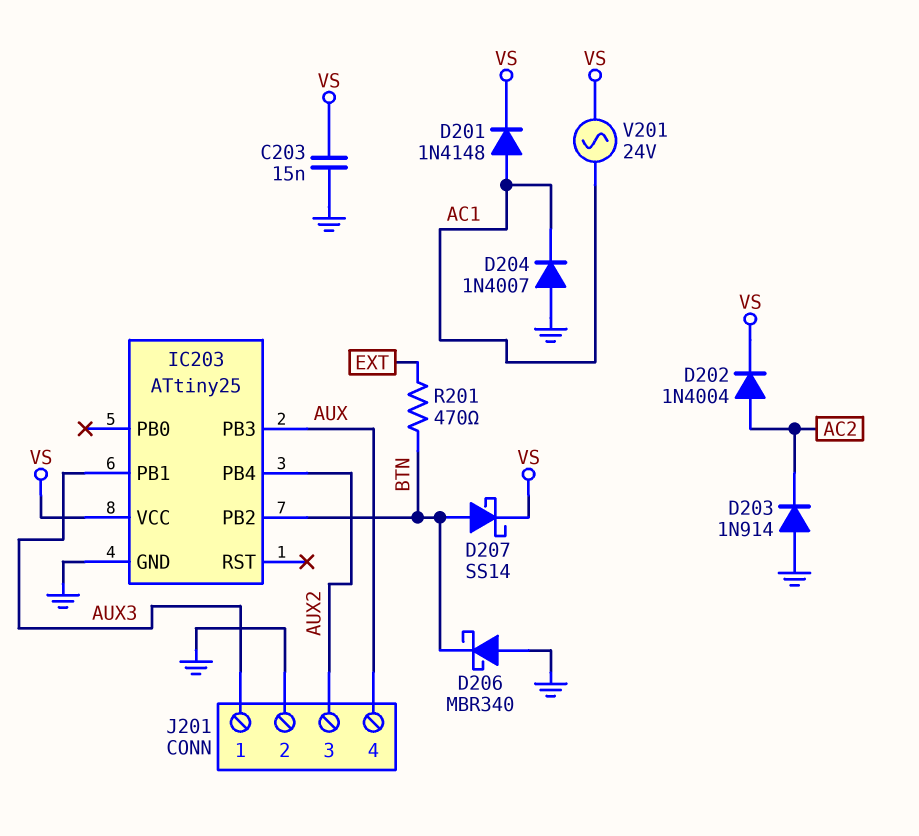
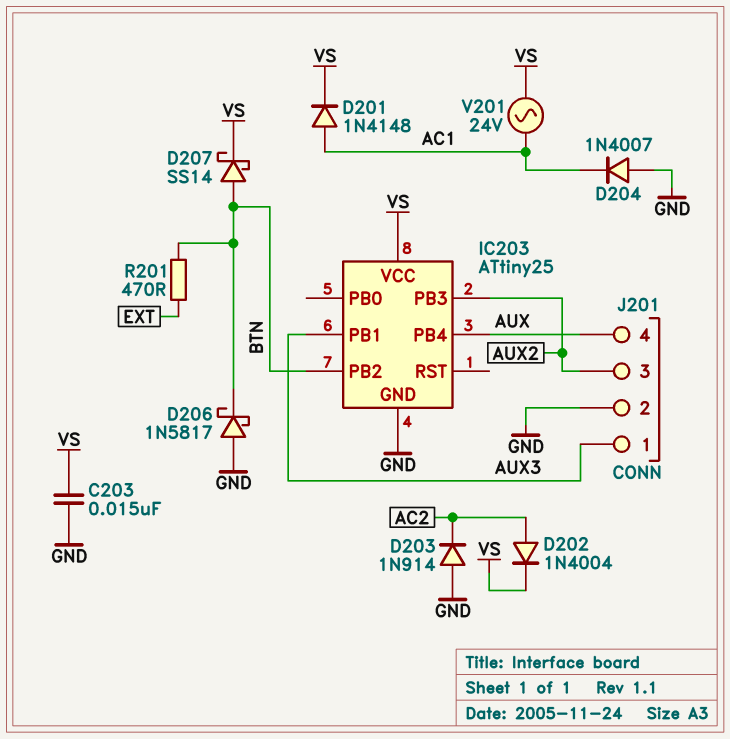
D206: schottky MBR340 (A GND, K BTN) -> schottky 1N5817 (A GND, K BTN)
IC203 pin PB3: AUX -> AUX2
IC203 pin PB4: AUX2 -> AUX

